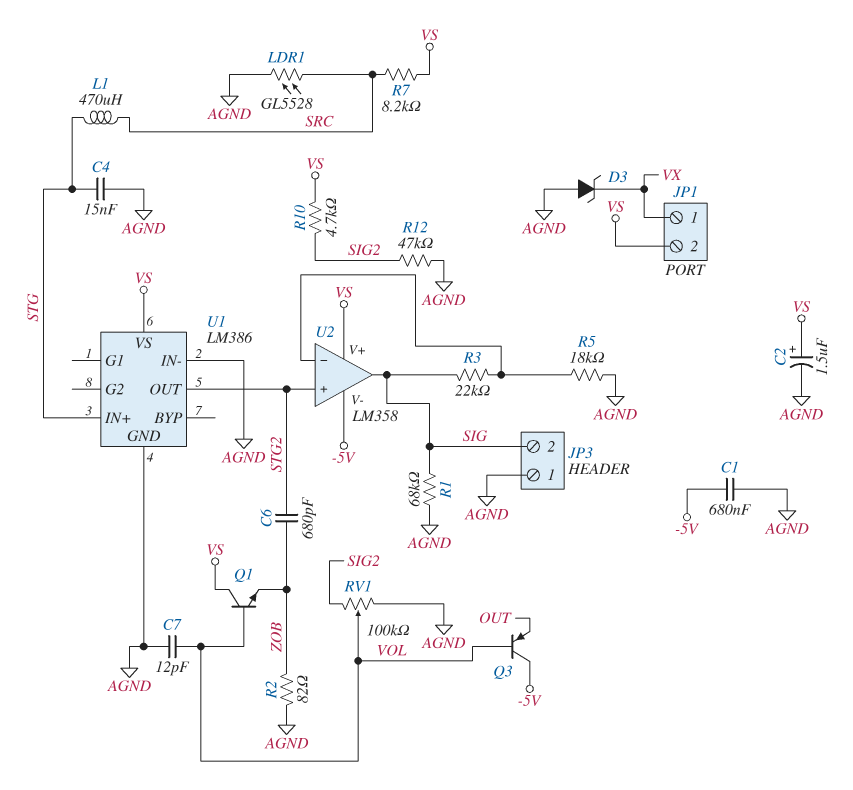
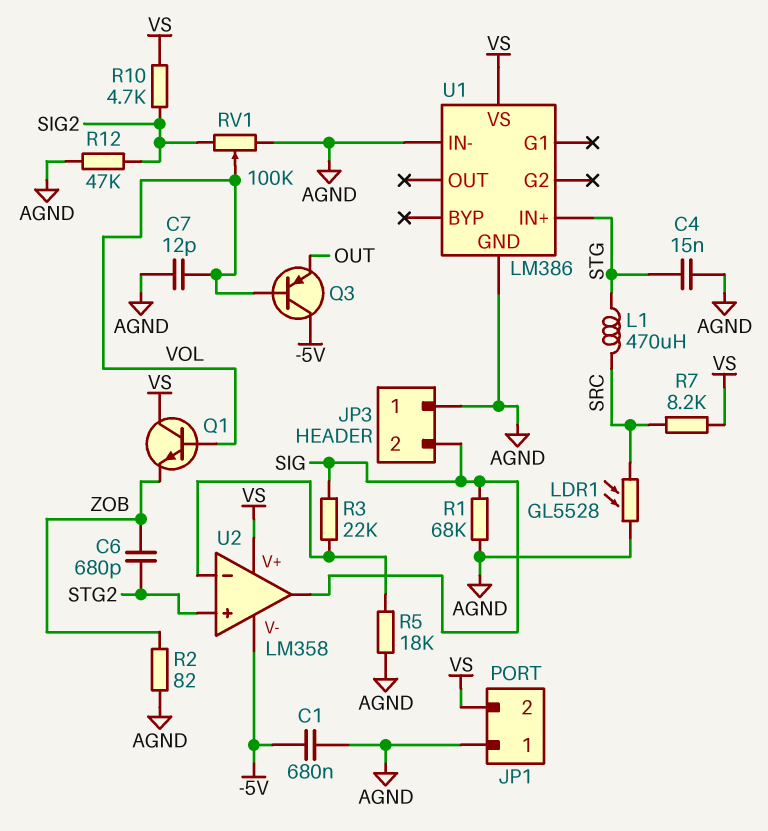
C2: 1.5uF (plus VS, minus AGND) -> none
D3: zener (A AGND, K VX) -> none
JP1 pin 1: VX -> AGND
U1 pin OUT: STG2 -> none

